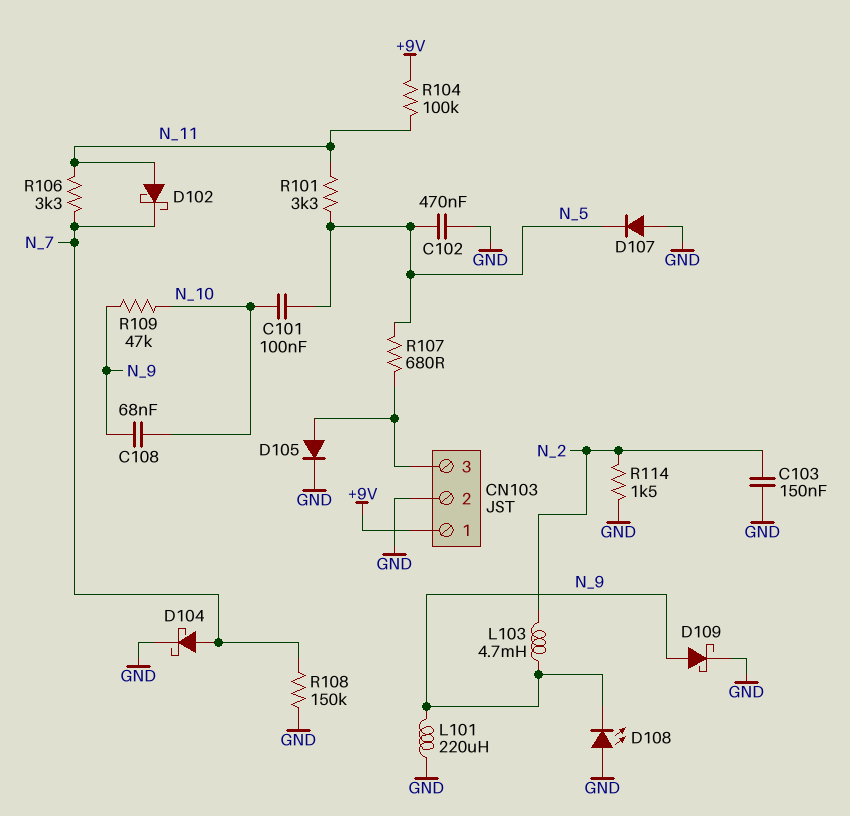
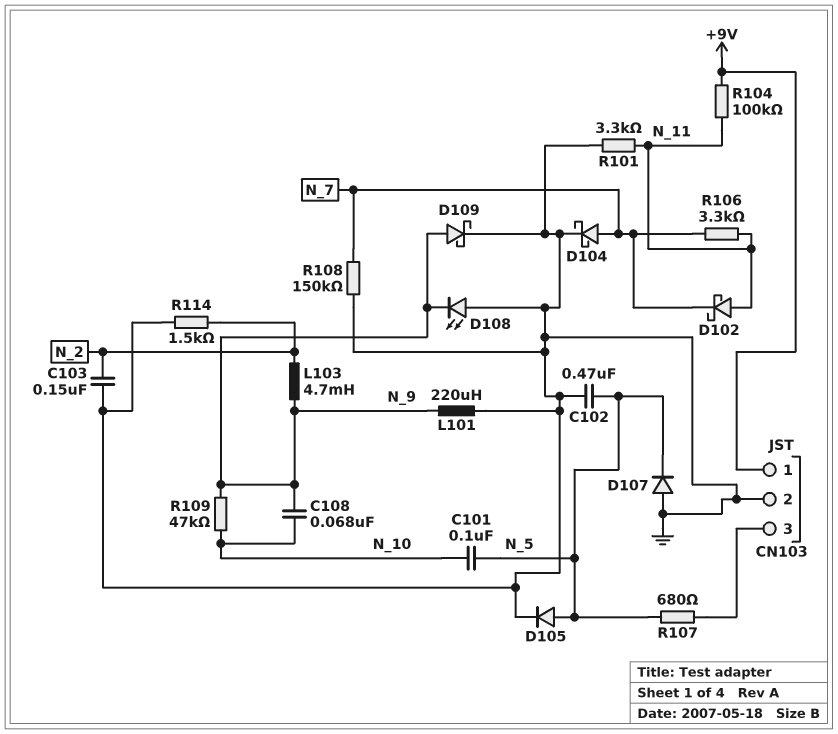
D105: diode (A CN103/3, K GND) -> diode (A N_5, K GND)
R101: 3.3k (N_5, N_11) -> 3.3k (GND, N_11)

